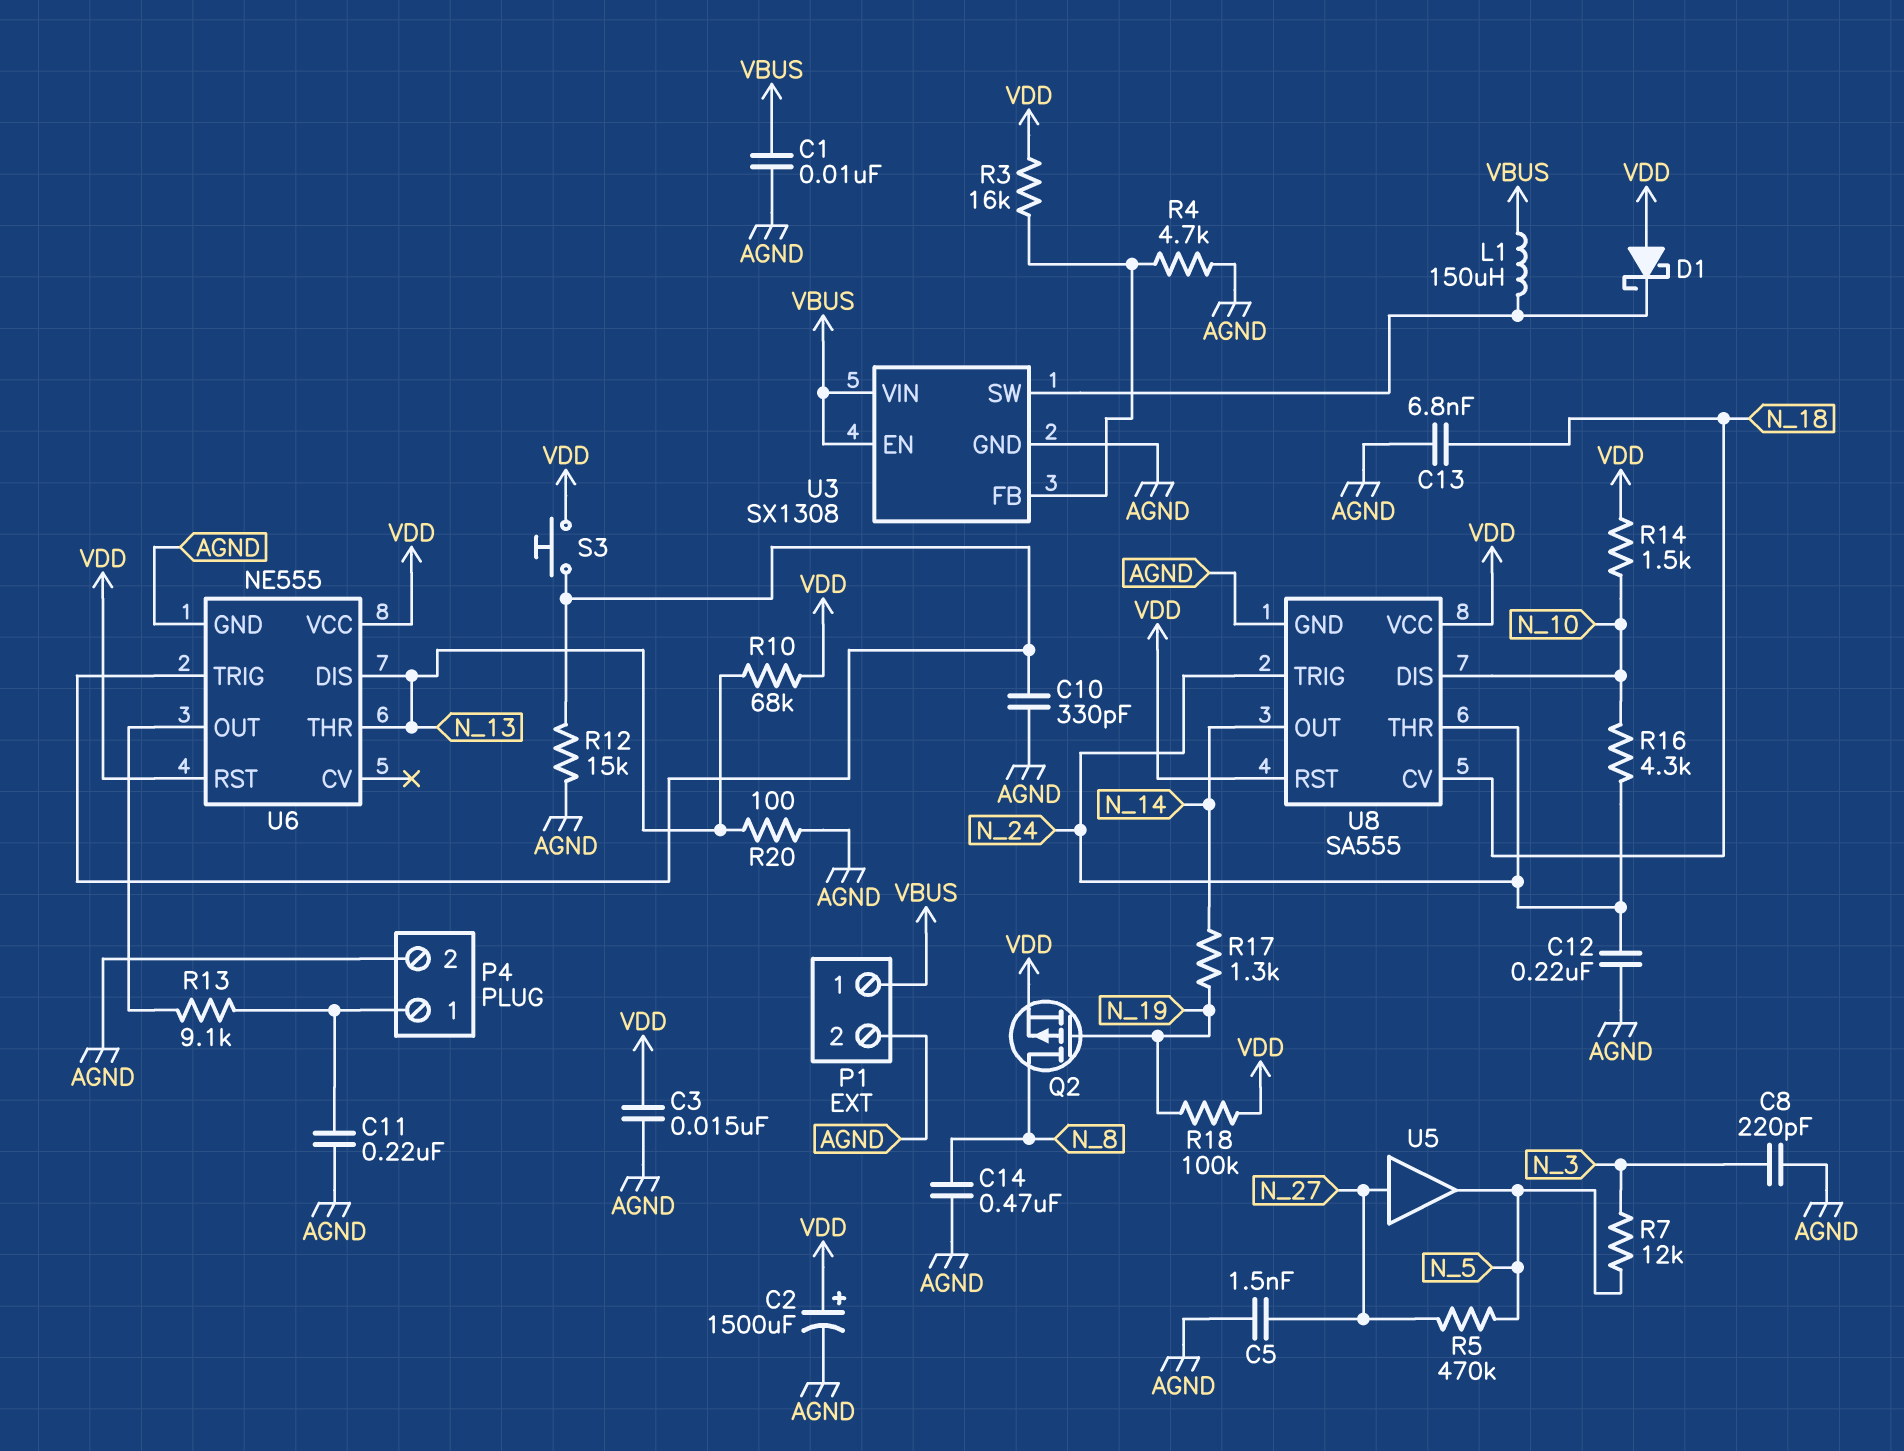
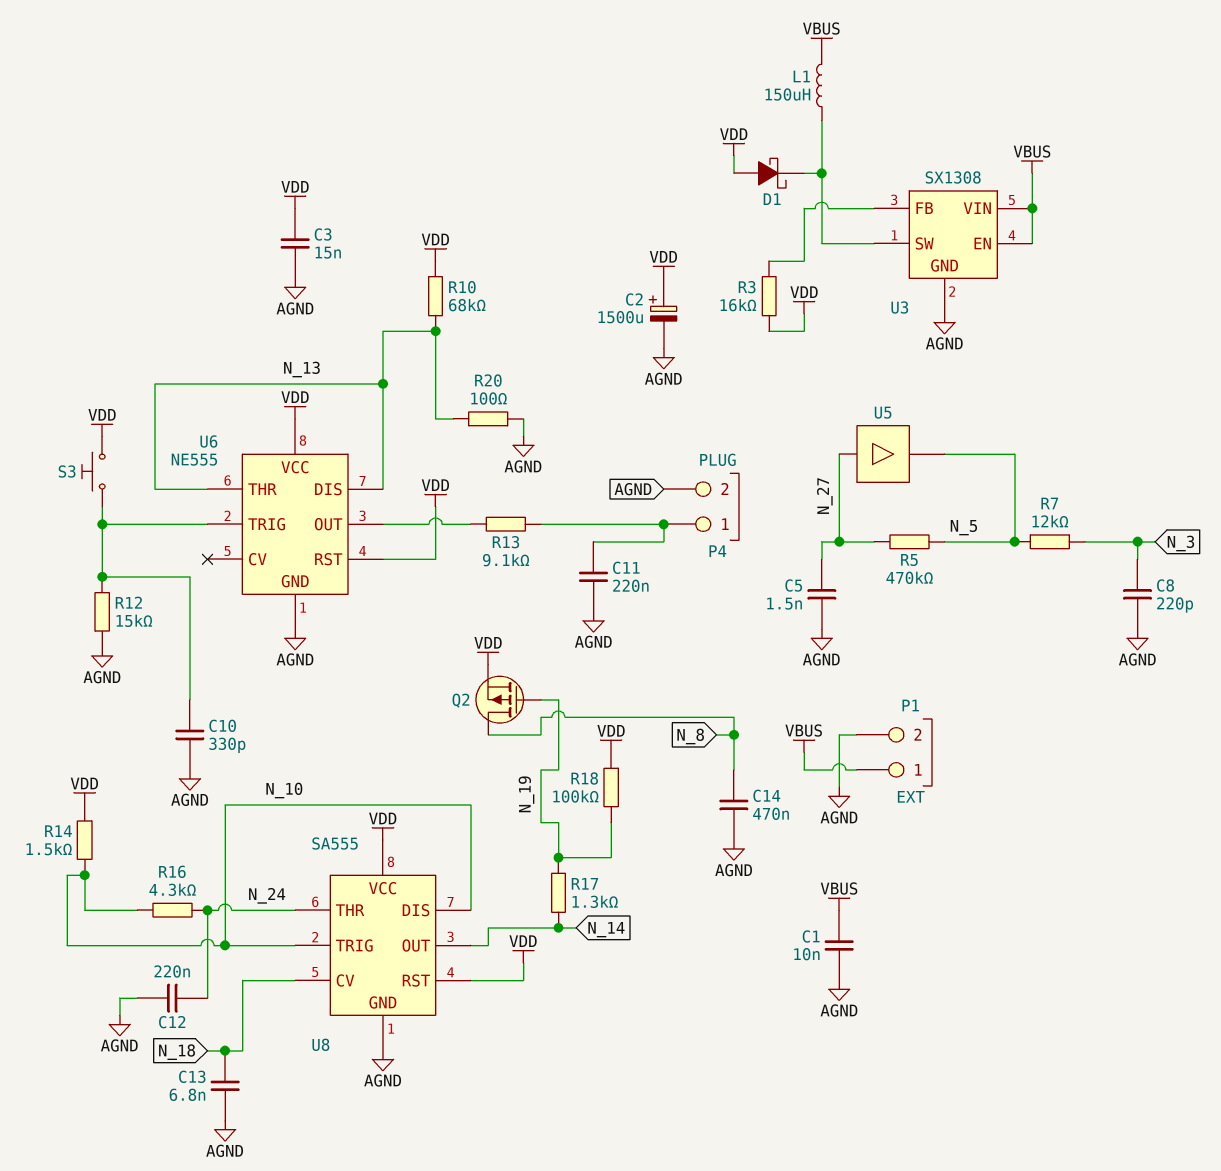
R4: 4.7k (AGND, U3/FB) -> none
U8 pin TRIG: N_24 -> N_10

